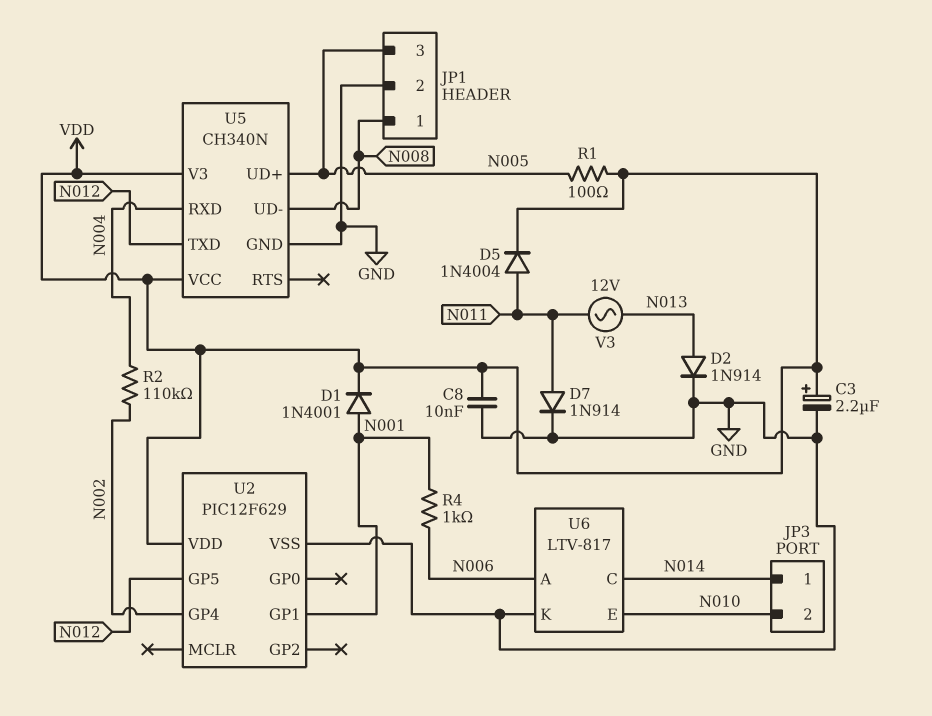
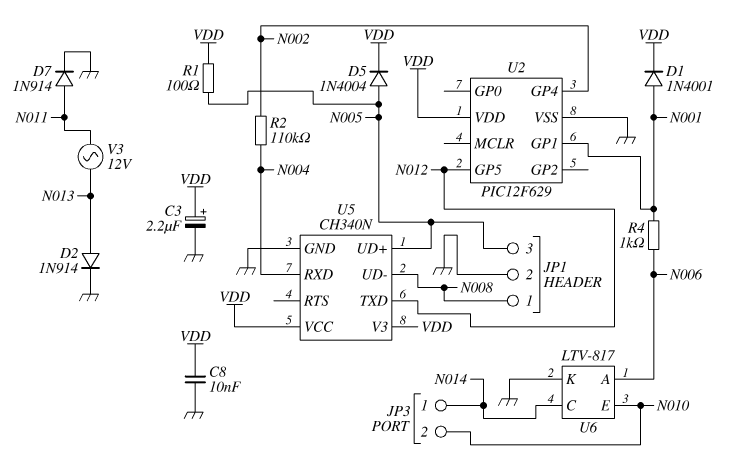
D5: diode 1N4004 (A N011, K VDD) -> diode 1N4004 (A N005, K VDD)

